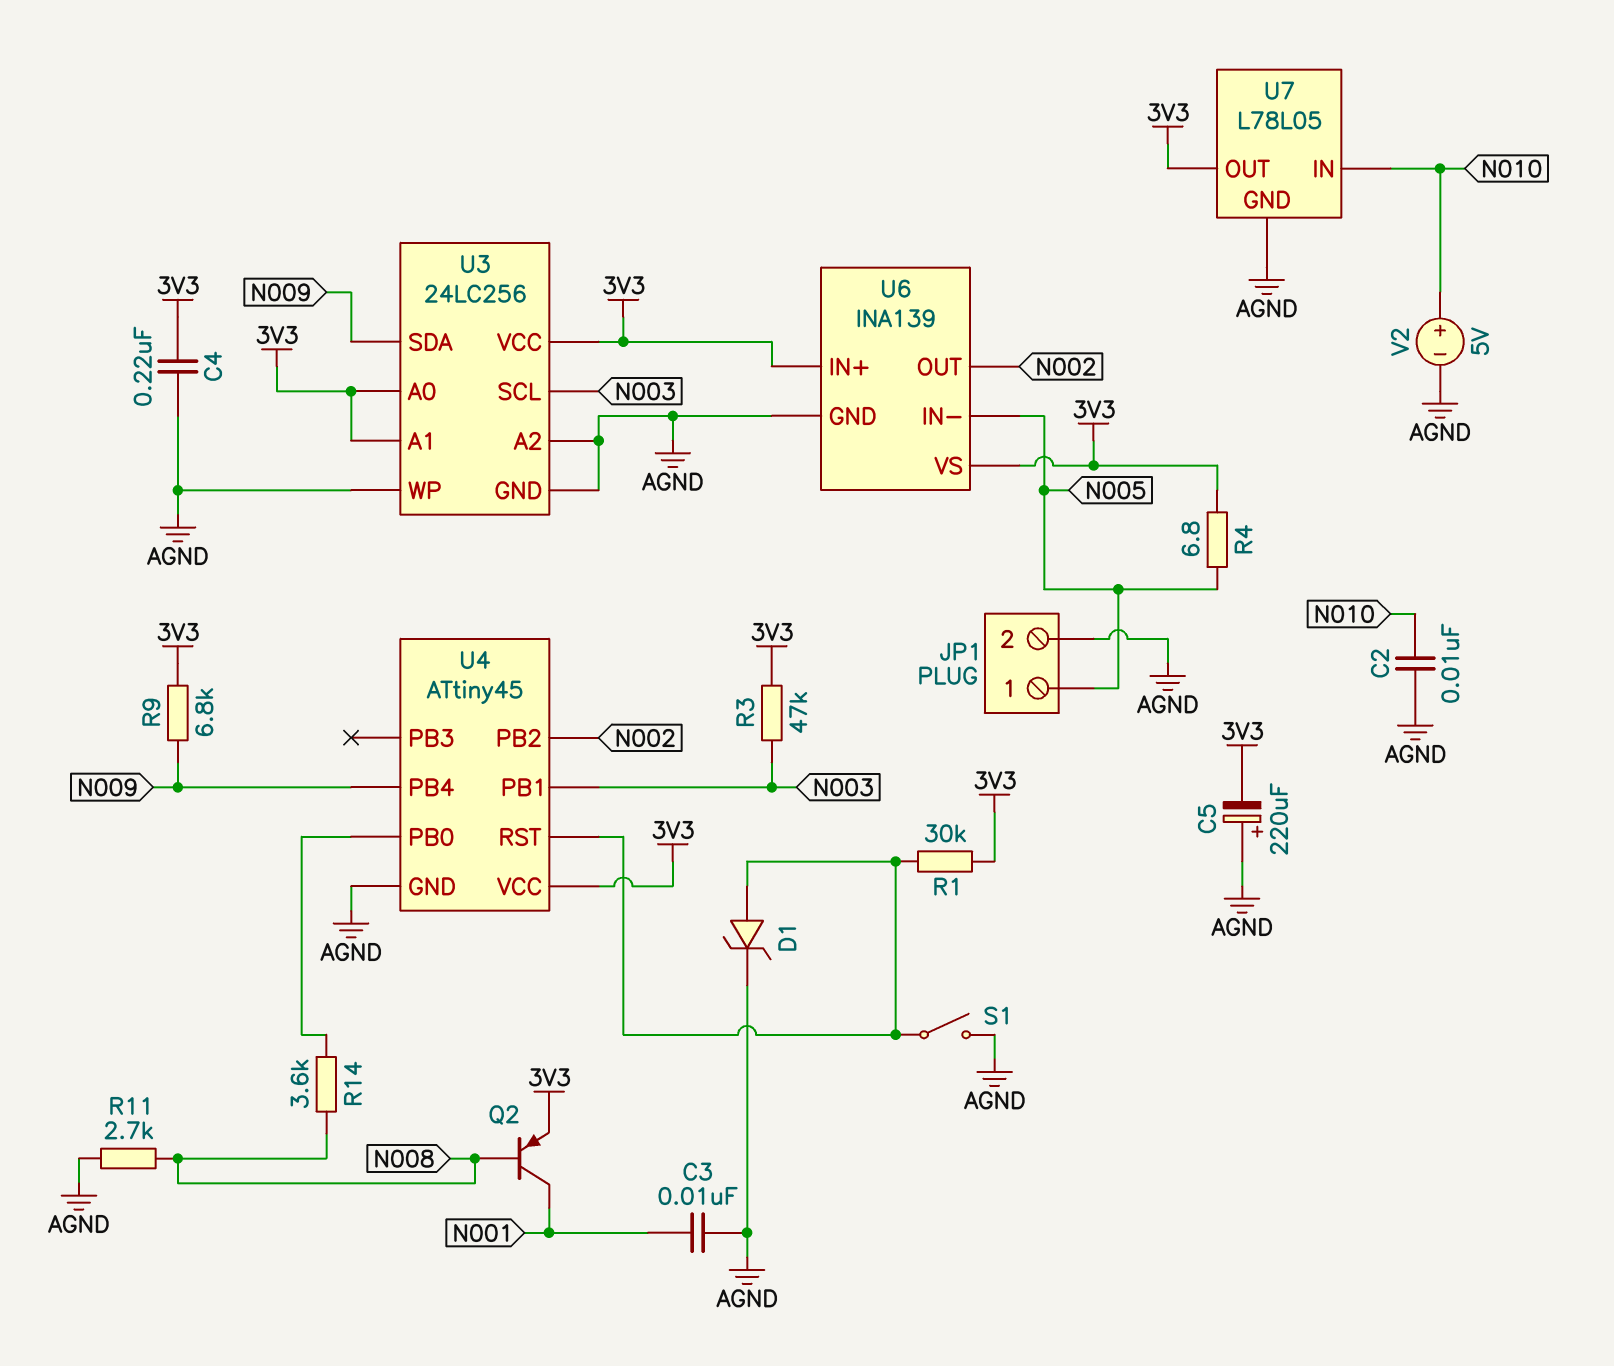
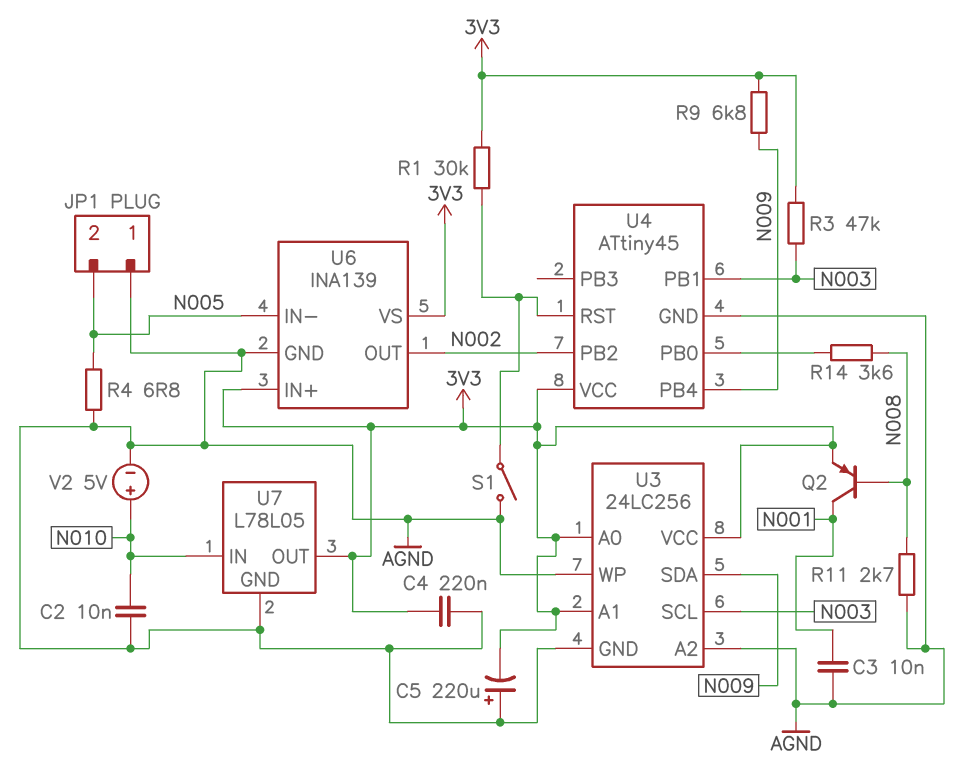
D1: zener (A U4/RST, K AGND) -> none
JP1 pin 1: N005 -> AGND
JP1 pin 2: AGND -> N005
R4: 6.8 (3V3, N005) -> 6.8 (AGND, N005)

